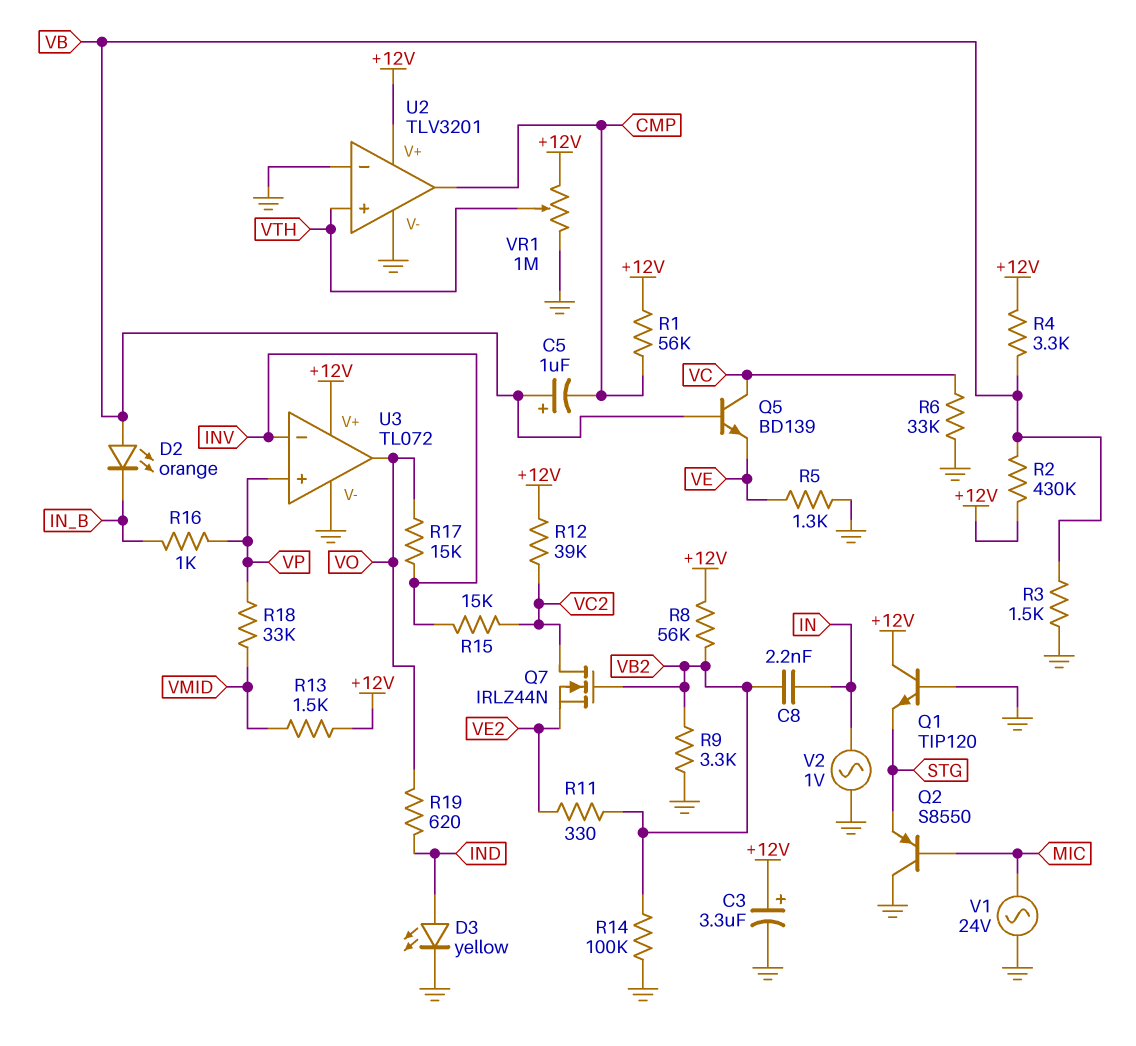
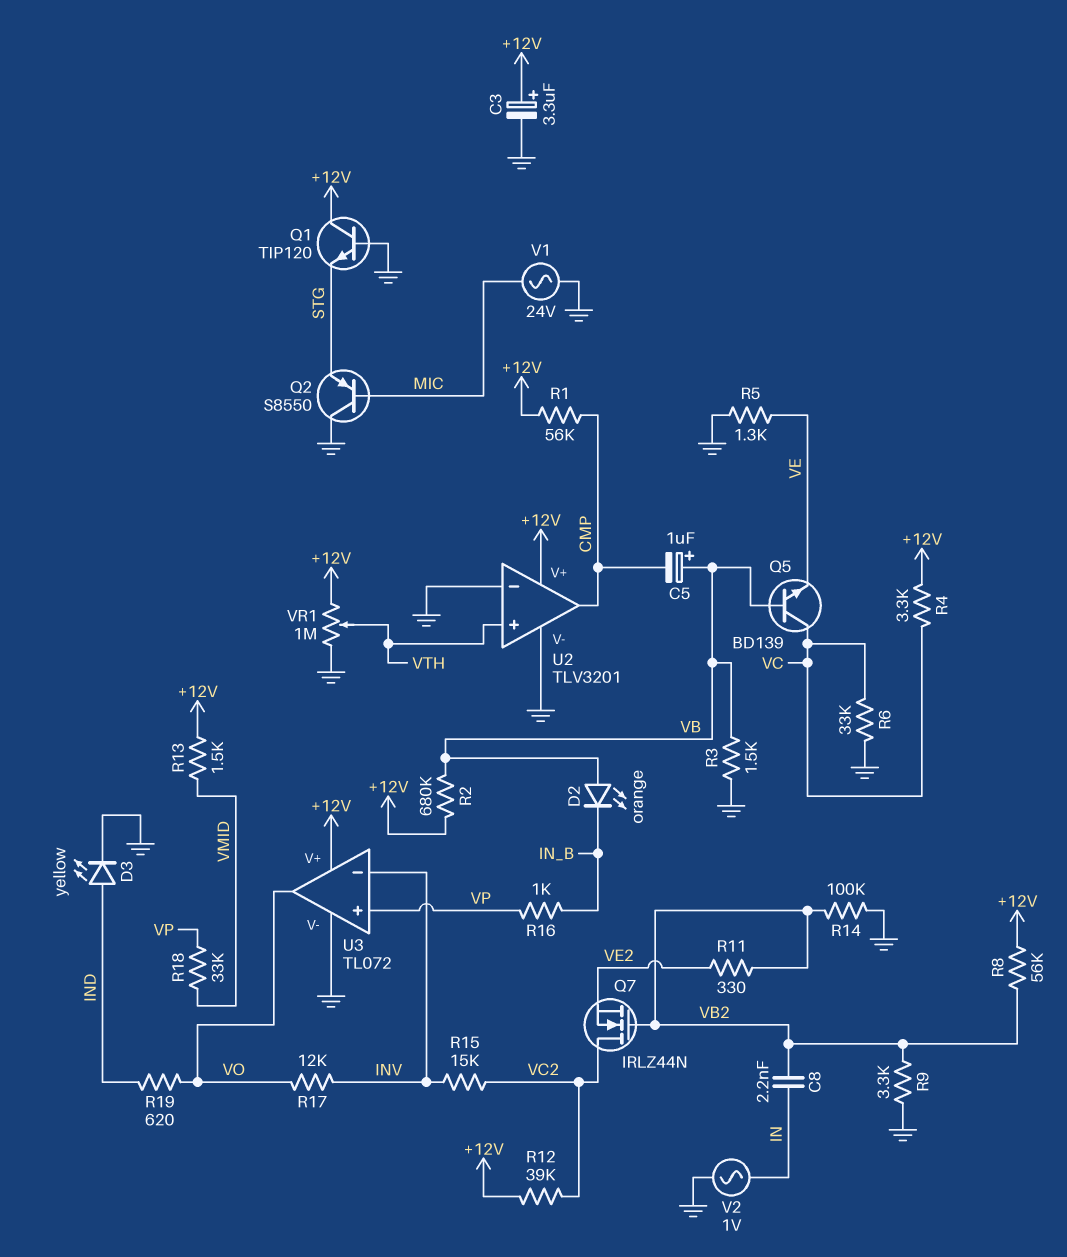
R2: 430k (+12V, VB) -> 680k (+12V, VB)
R4: 3.3k (+12V, VB) -> 3.3k (+12V, VC)
R17: 15k (INV, VO) -> 12k (INV, VO)

